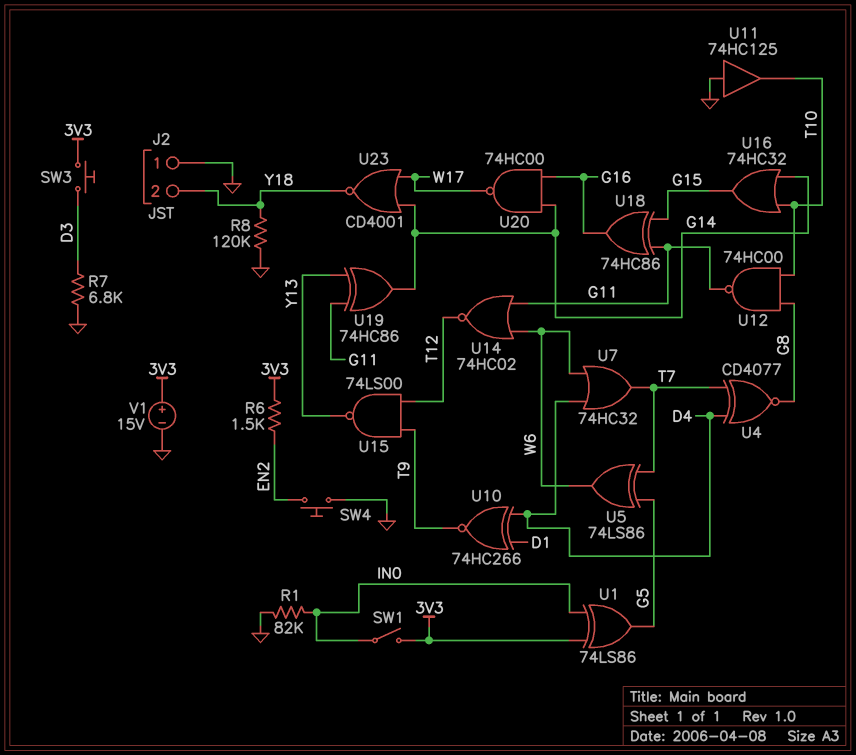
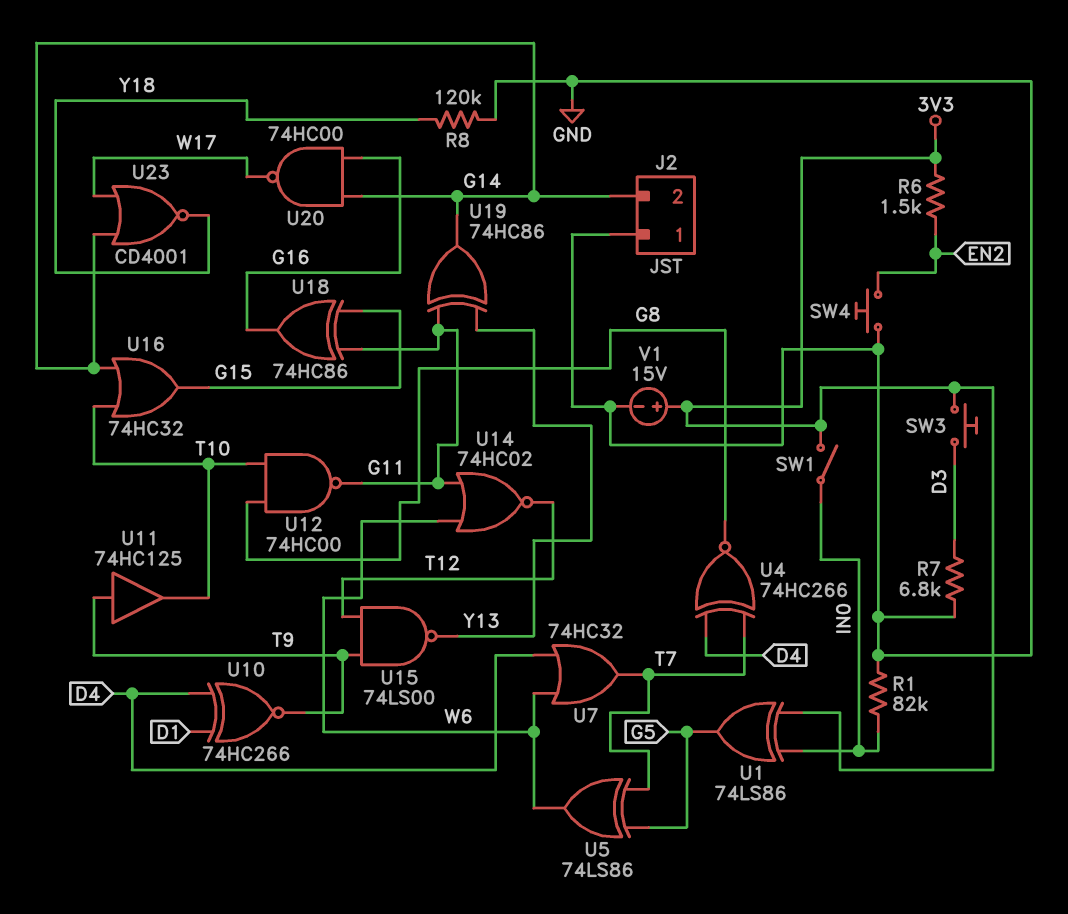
J2 pin 2: Y18 -> G14
U4: XNOR CD4077 (in D4, in T7, out G8) -> XNOR 74HC266 (in D4, in T7, out G8)
U11: buffer 74HC125 (in GND, out T10) -> buffer 74HC125 (in T9, out T10)

